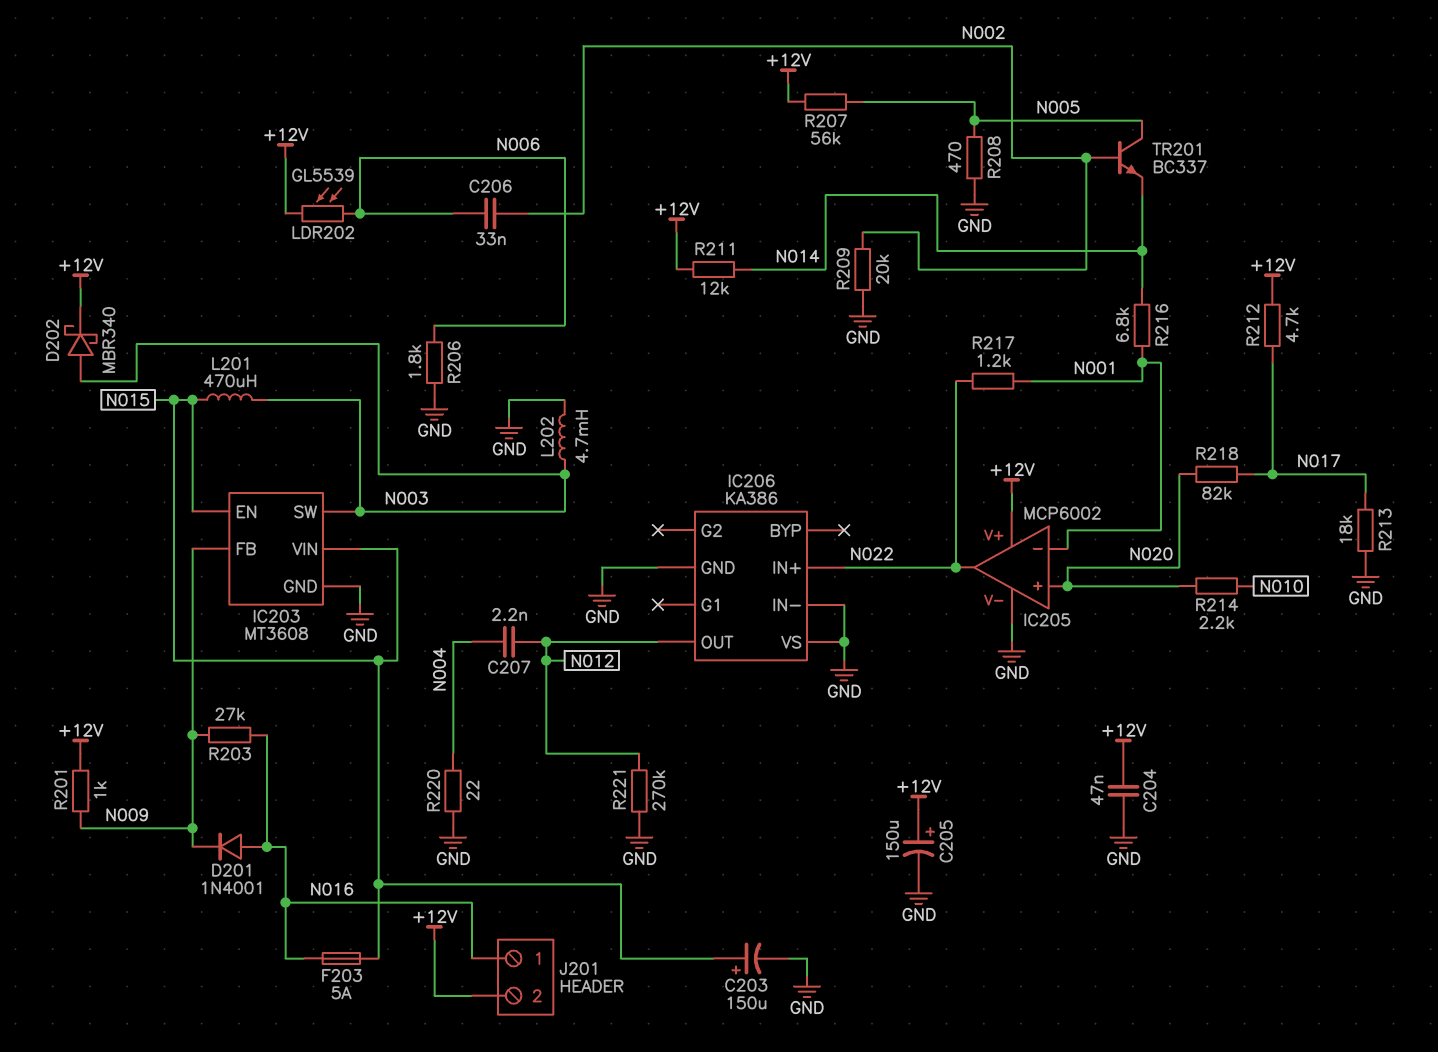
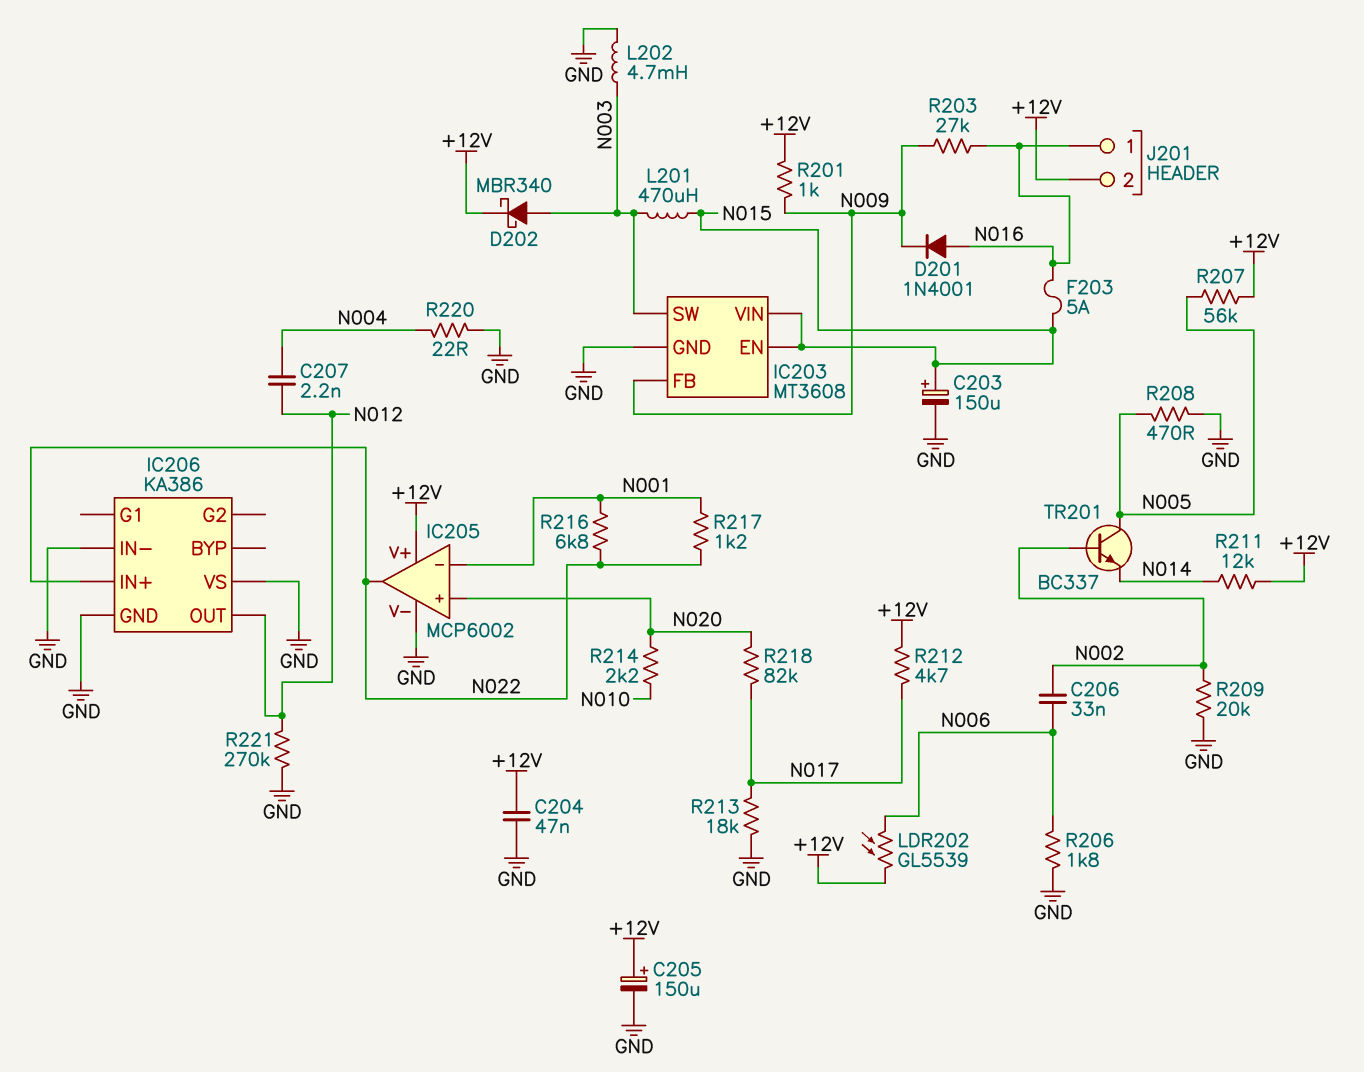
R216: 6.8k (N001, N014) -> 6.8k (N001, N022)

